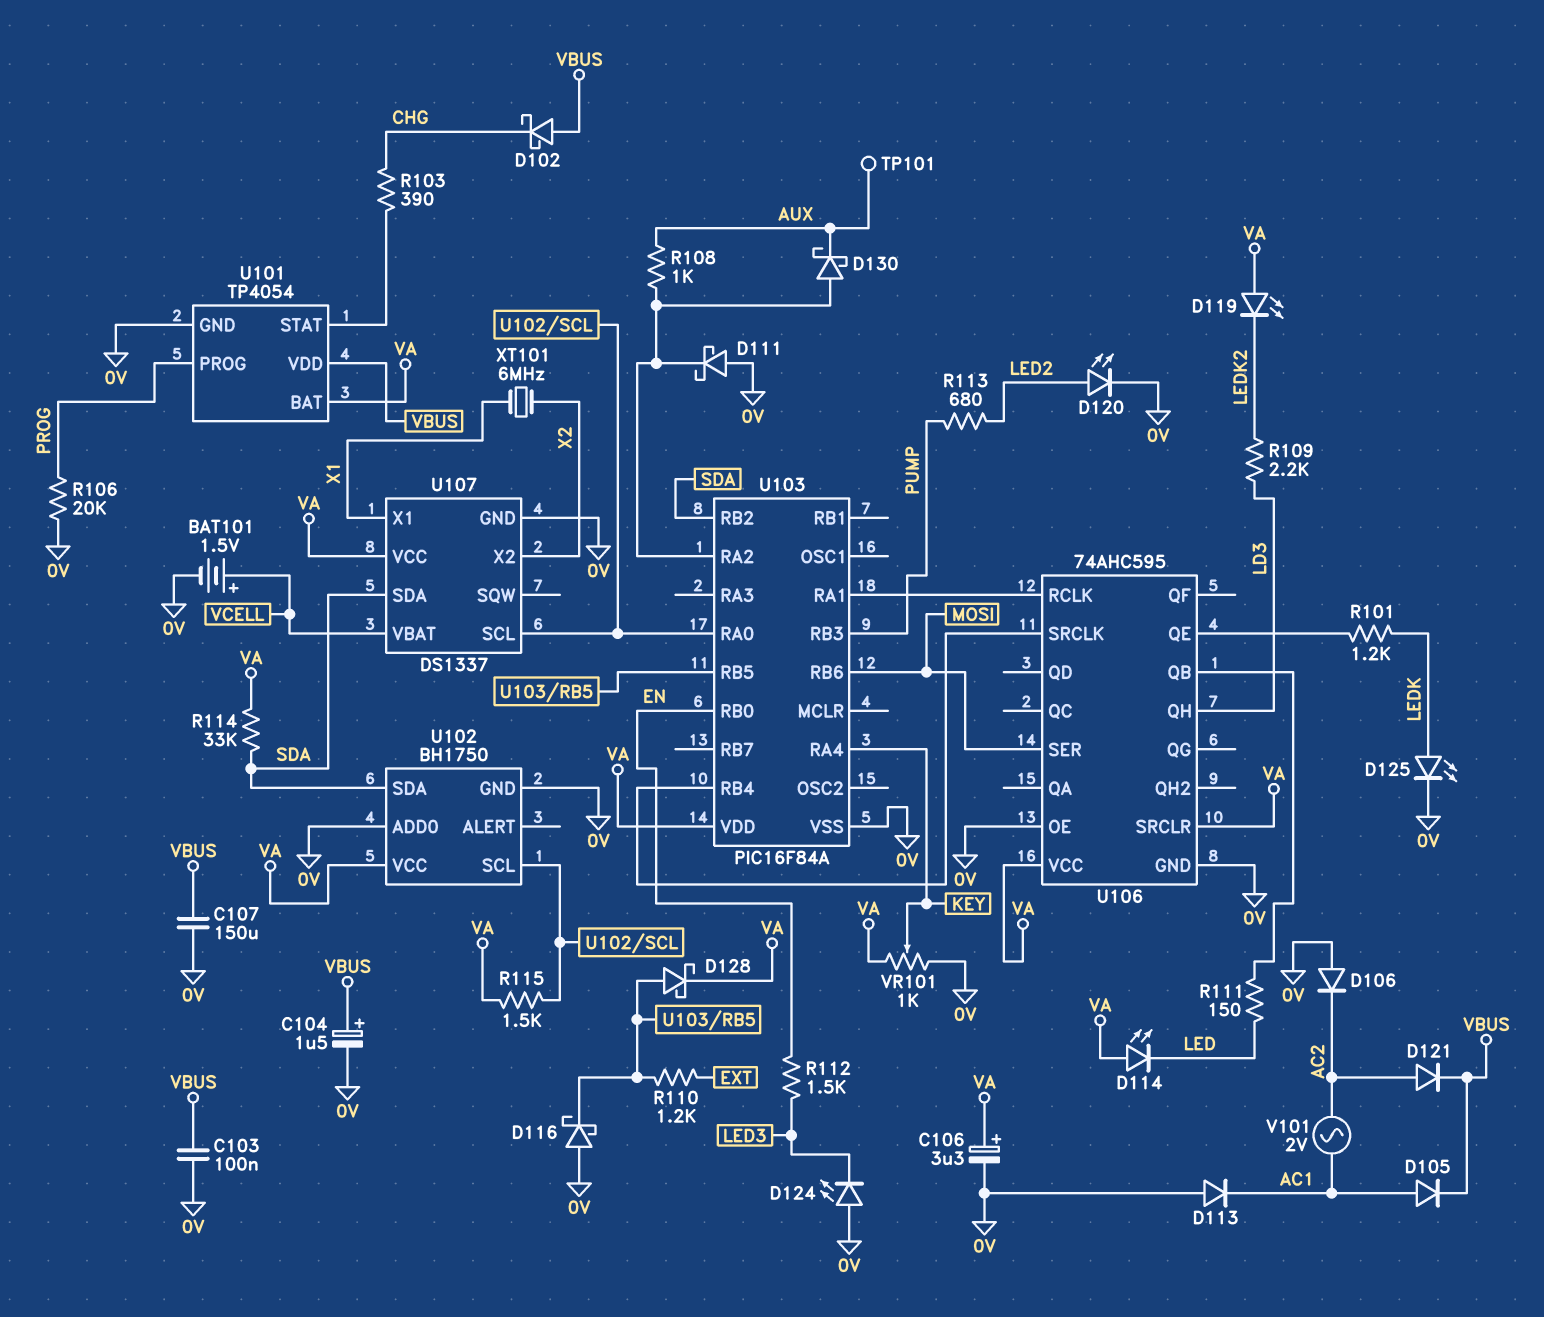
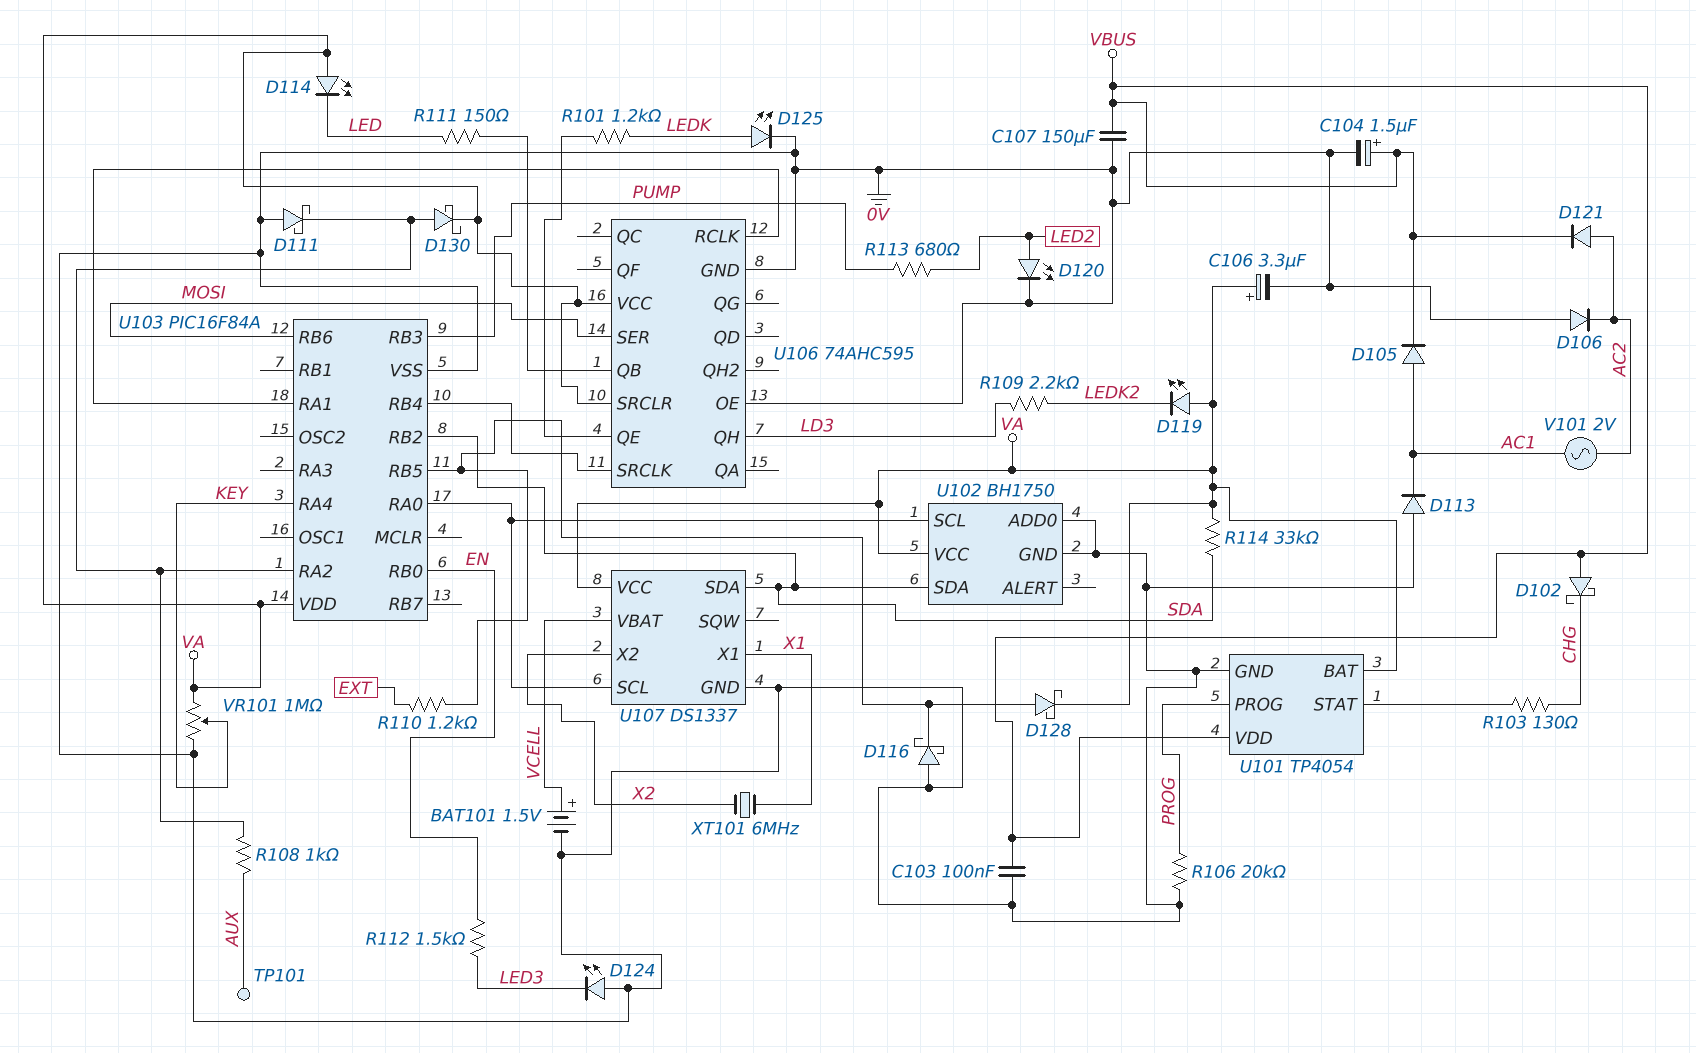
D130: schottky (A U103/RA2, K AUX) -> schottky (A U103/RA2, K VA)
R103: 390 (CHG, U101/STAT) -> 130 (CHG, U101/STAT)
R115: 1.5k (U102/SCL, VA) -> none
VR101: 1k (0V, VA, wiper KEY) -> 1M (0V, VA, wiper KEY)

